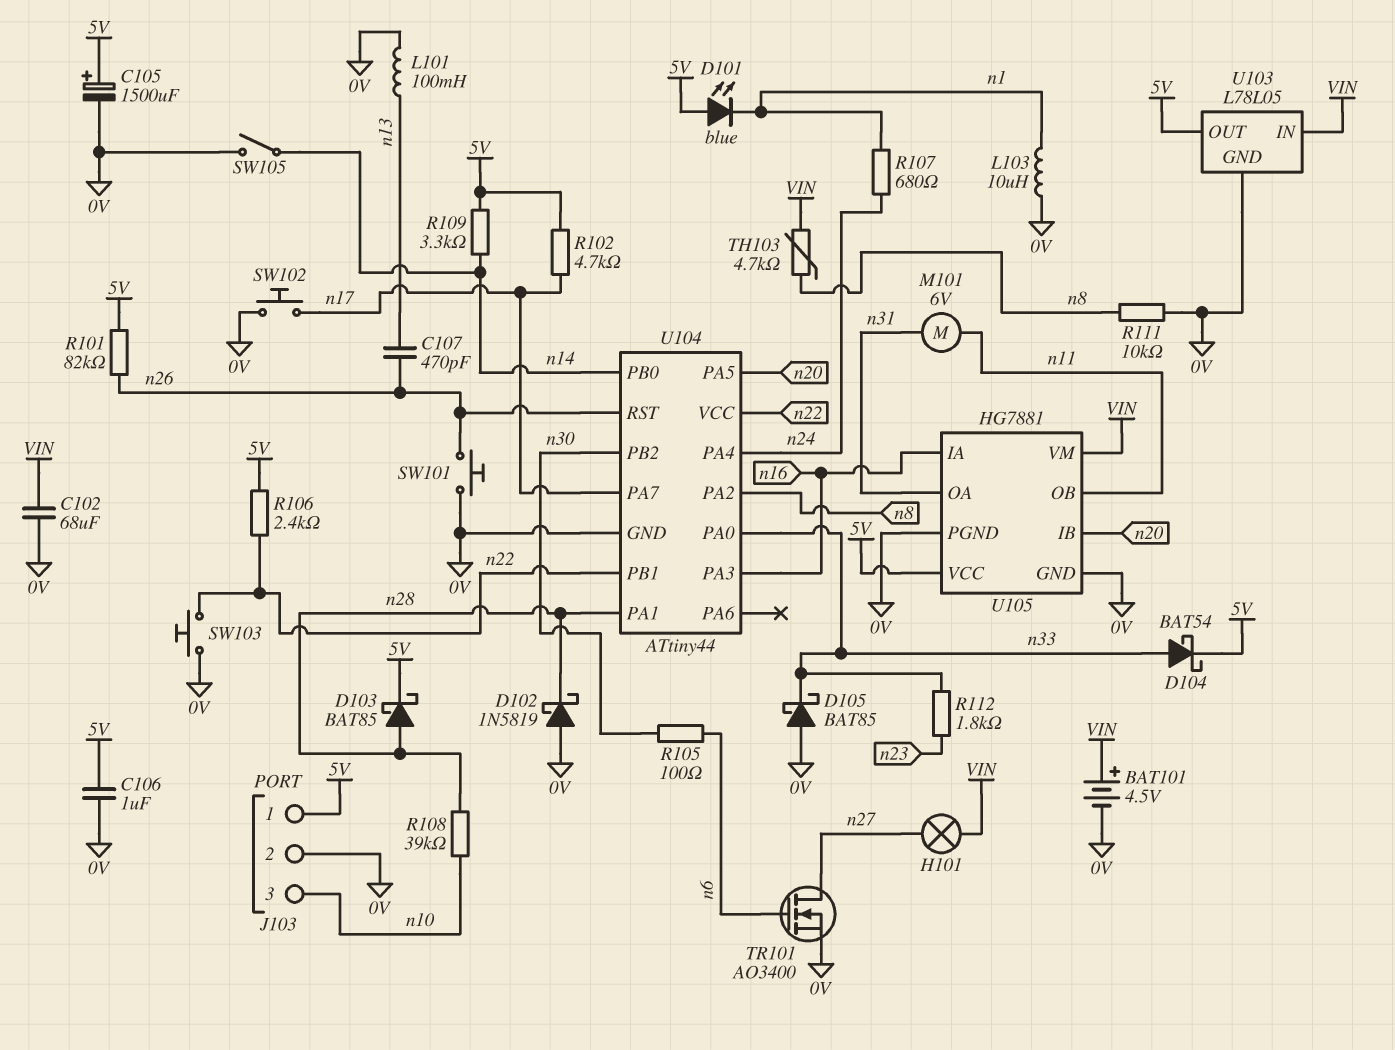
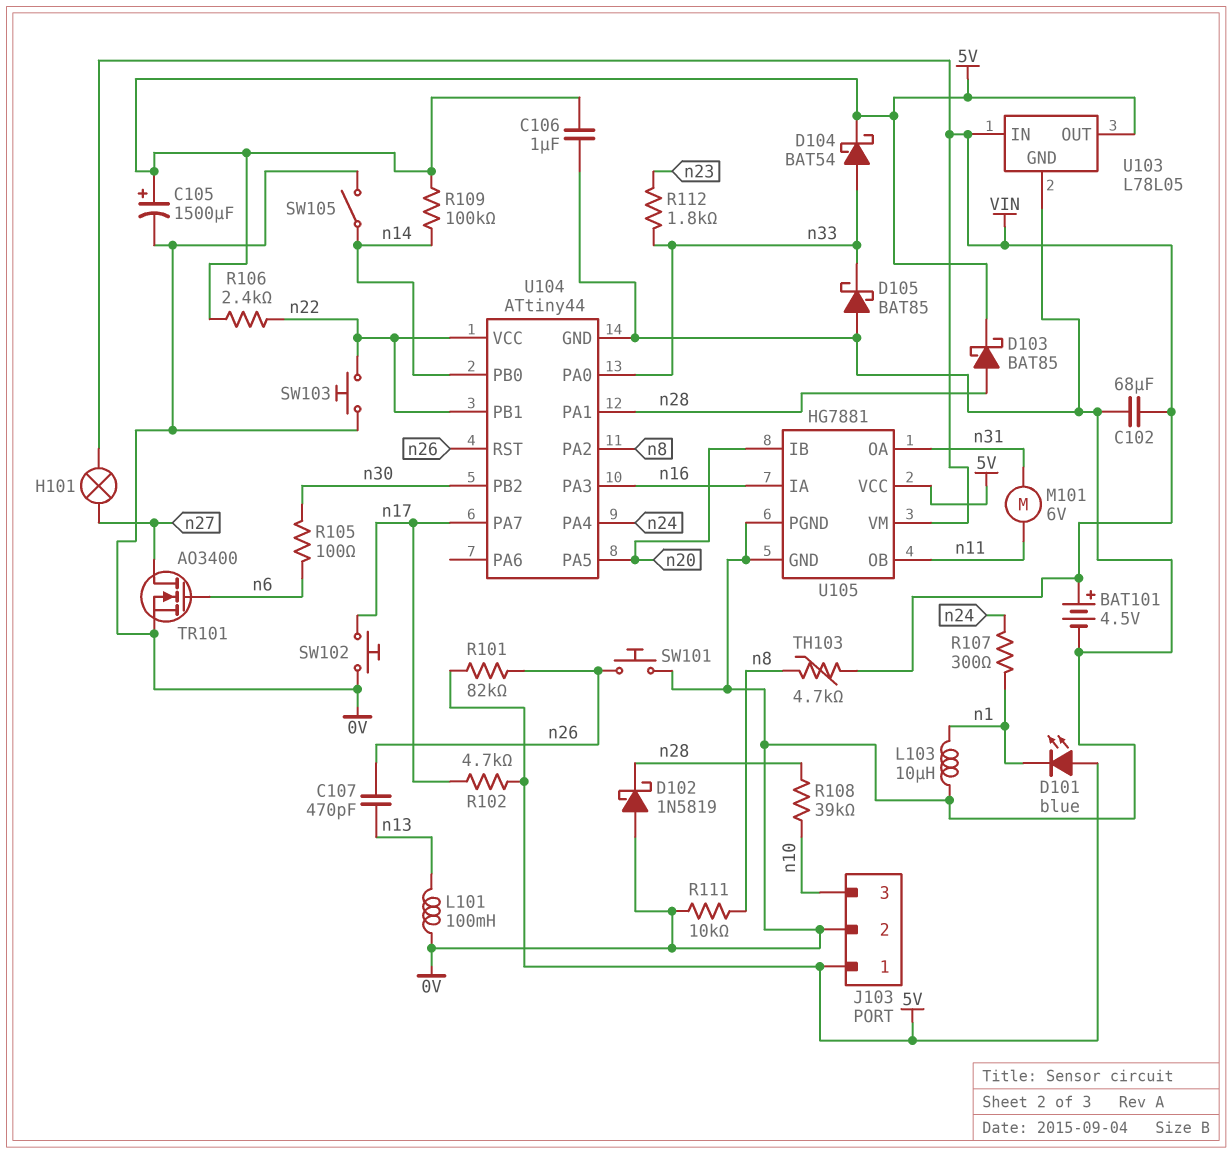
R107: 680 (n1, n24) -> 300 (n1, n24)
R109: 3.3k (5V, n14) -> 100k (5V, n14)

